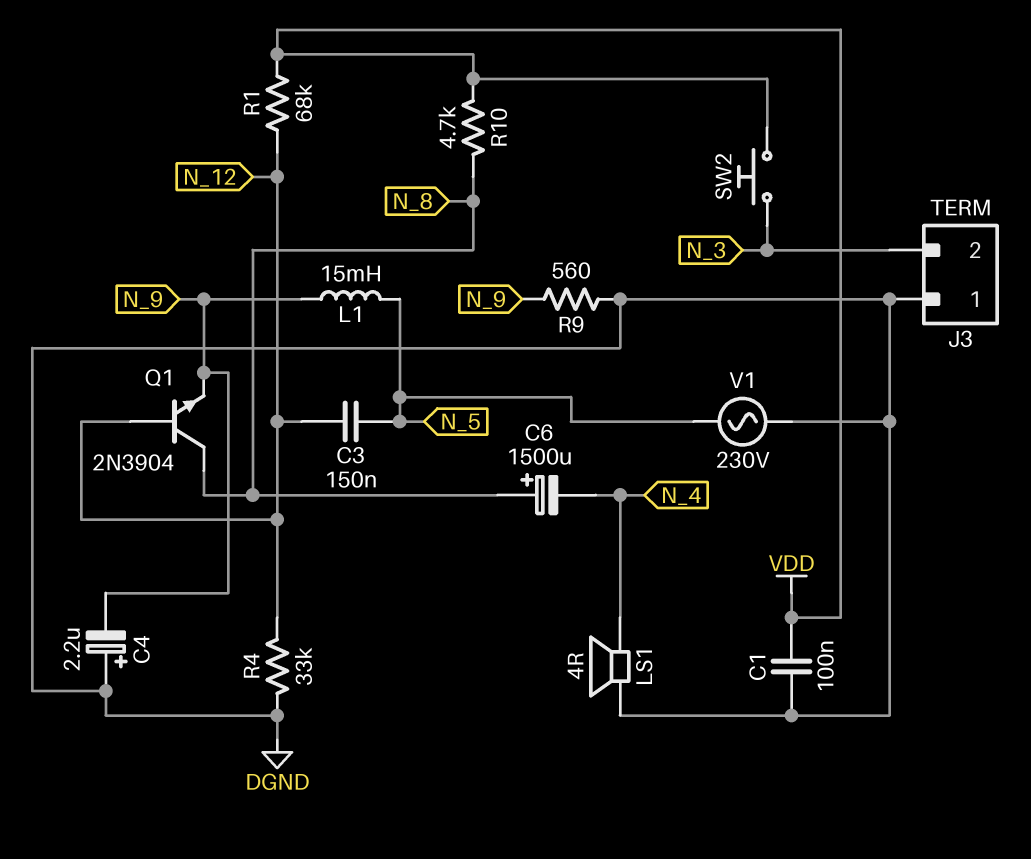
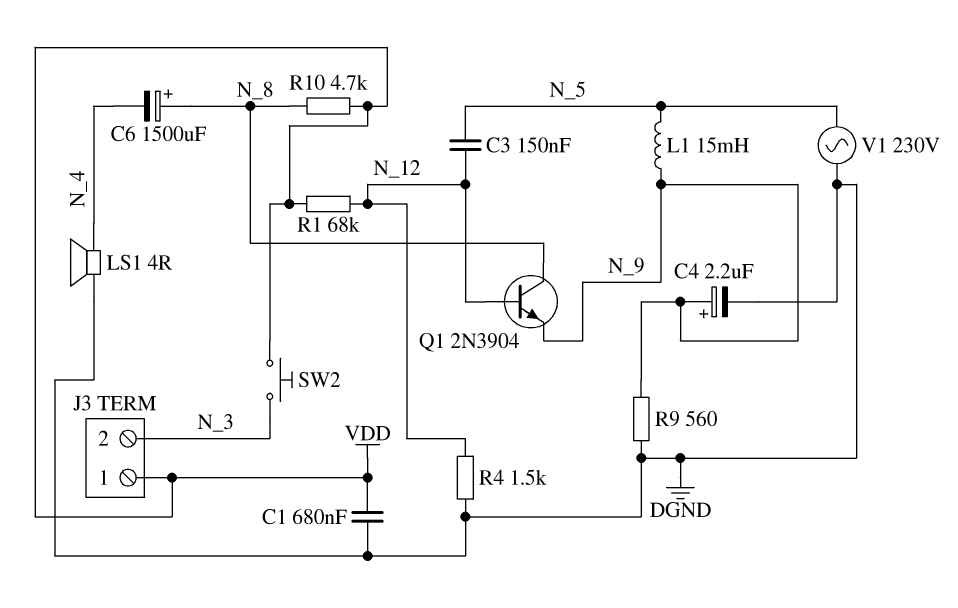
C1: 100nF (DGND, VDD) -> 680nF (DGND, VDD)
C4: 2.2uF (plus DGND, minus N_9) -> 2.2uF (plus N_9, minus DGND)
J3 pin 1: DGND -> VDD
R4: 33k (DGND, N_12) -> 1.5k (DGND, N_12)

